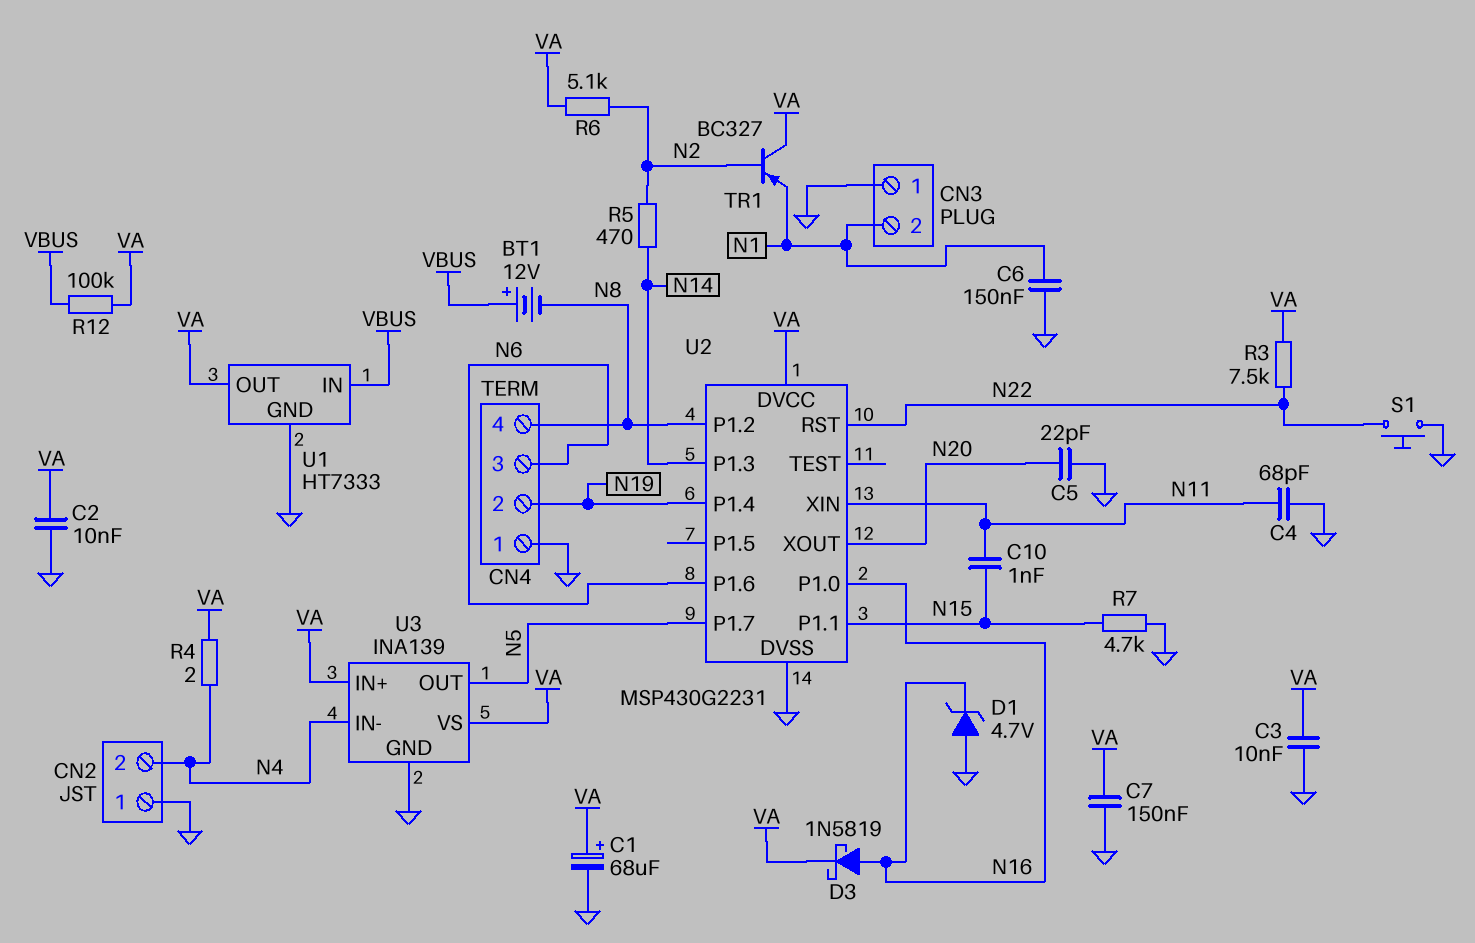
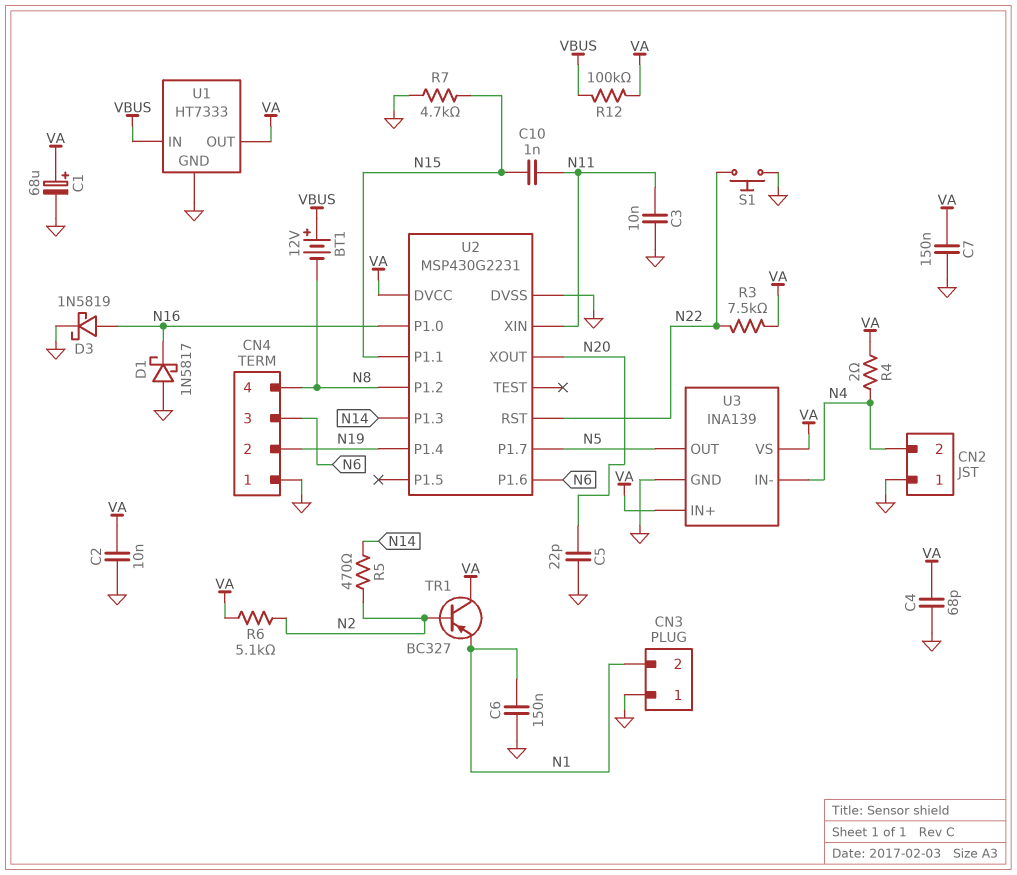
C3: 10nF (GND, VA) -> 10nF (GND, N11)
C4: 68pF (GND, N11) -> 68pF (GND, VA)
D1: zener 4.7V (A GND, K N16) -> schottky 1N5817 (A GND, K N16)
D3: schottky 1N5819 (A N16, K VA) -> schottky 1N5819 (A N16, K GND)

